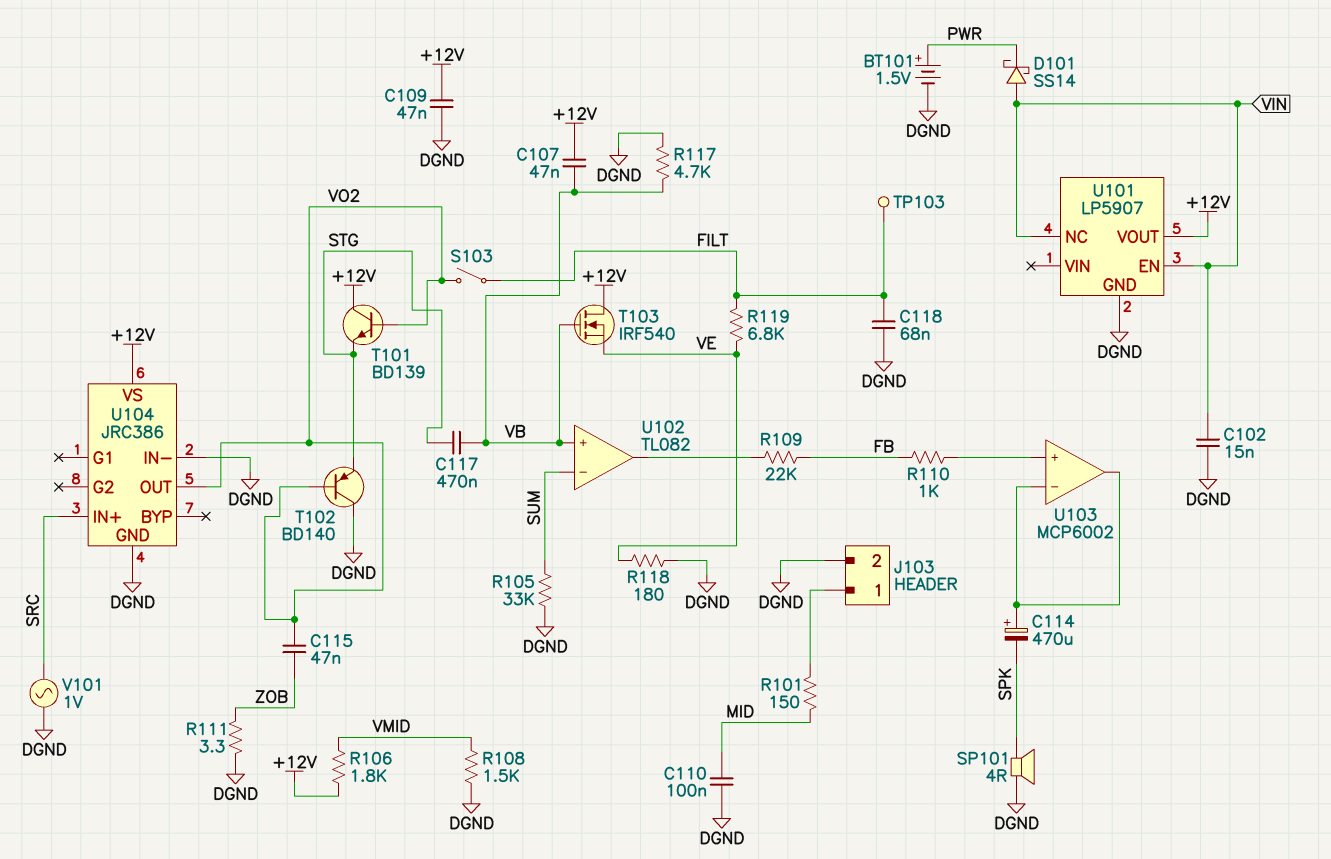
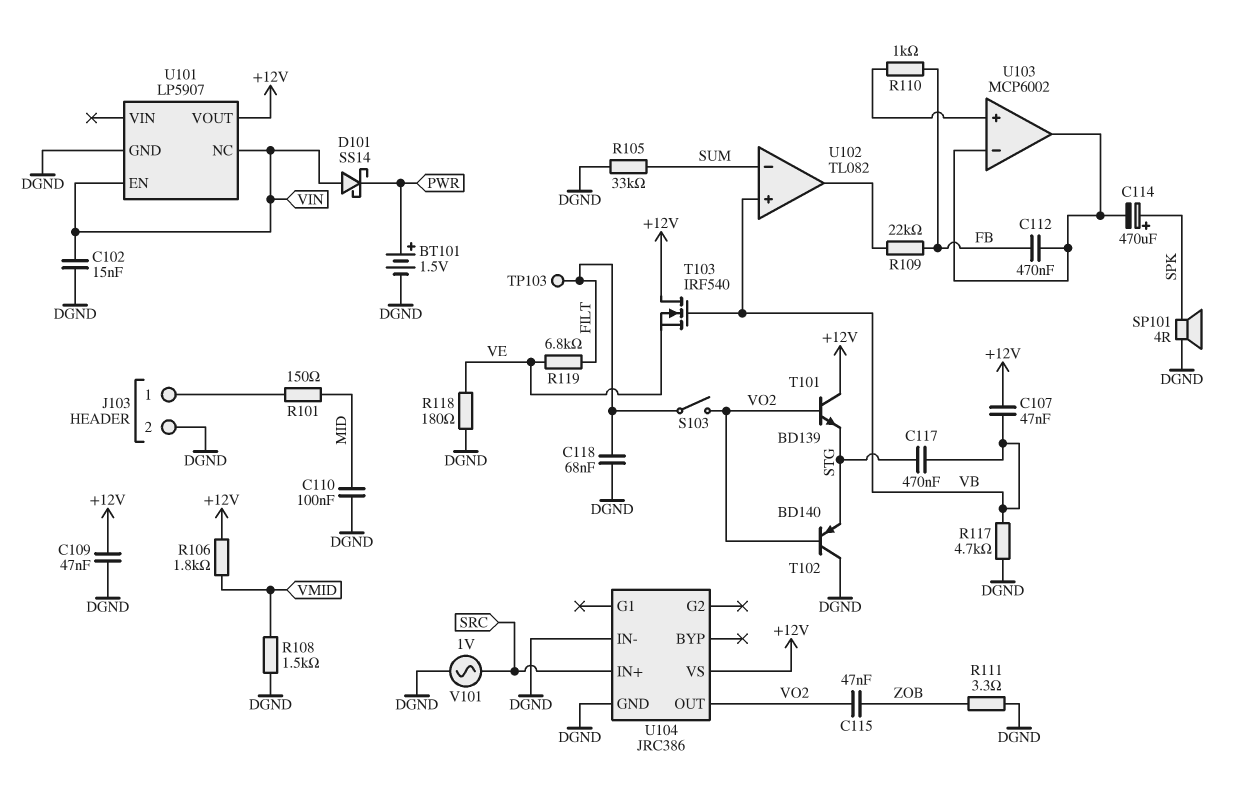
C112: none -> 470nF (FB, U103/in-)
C114: 470uF (plus U103/in-, minus SPK) -> 470uF (plus SPK, minus U103/in-)

